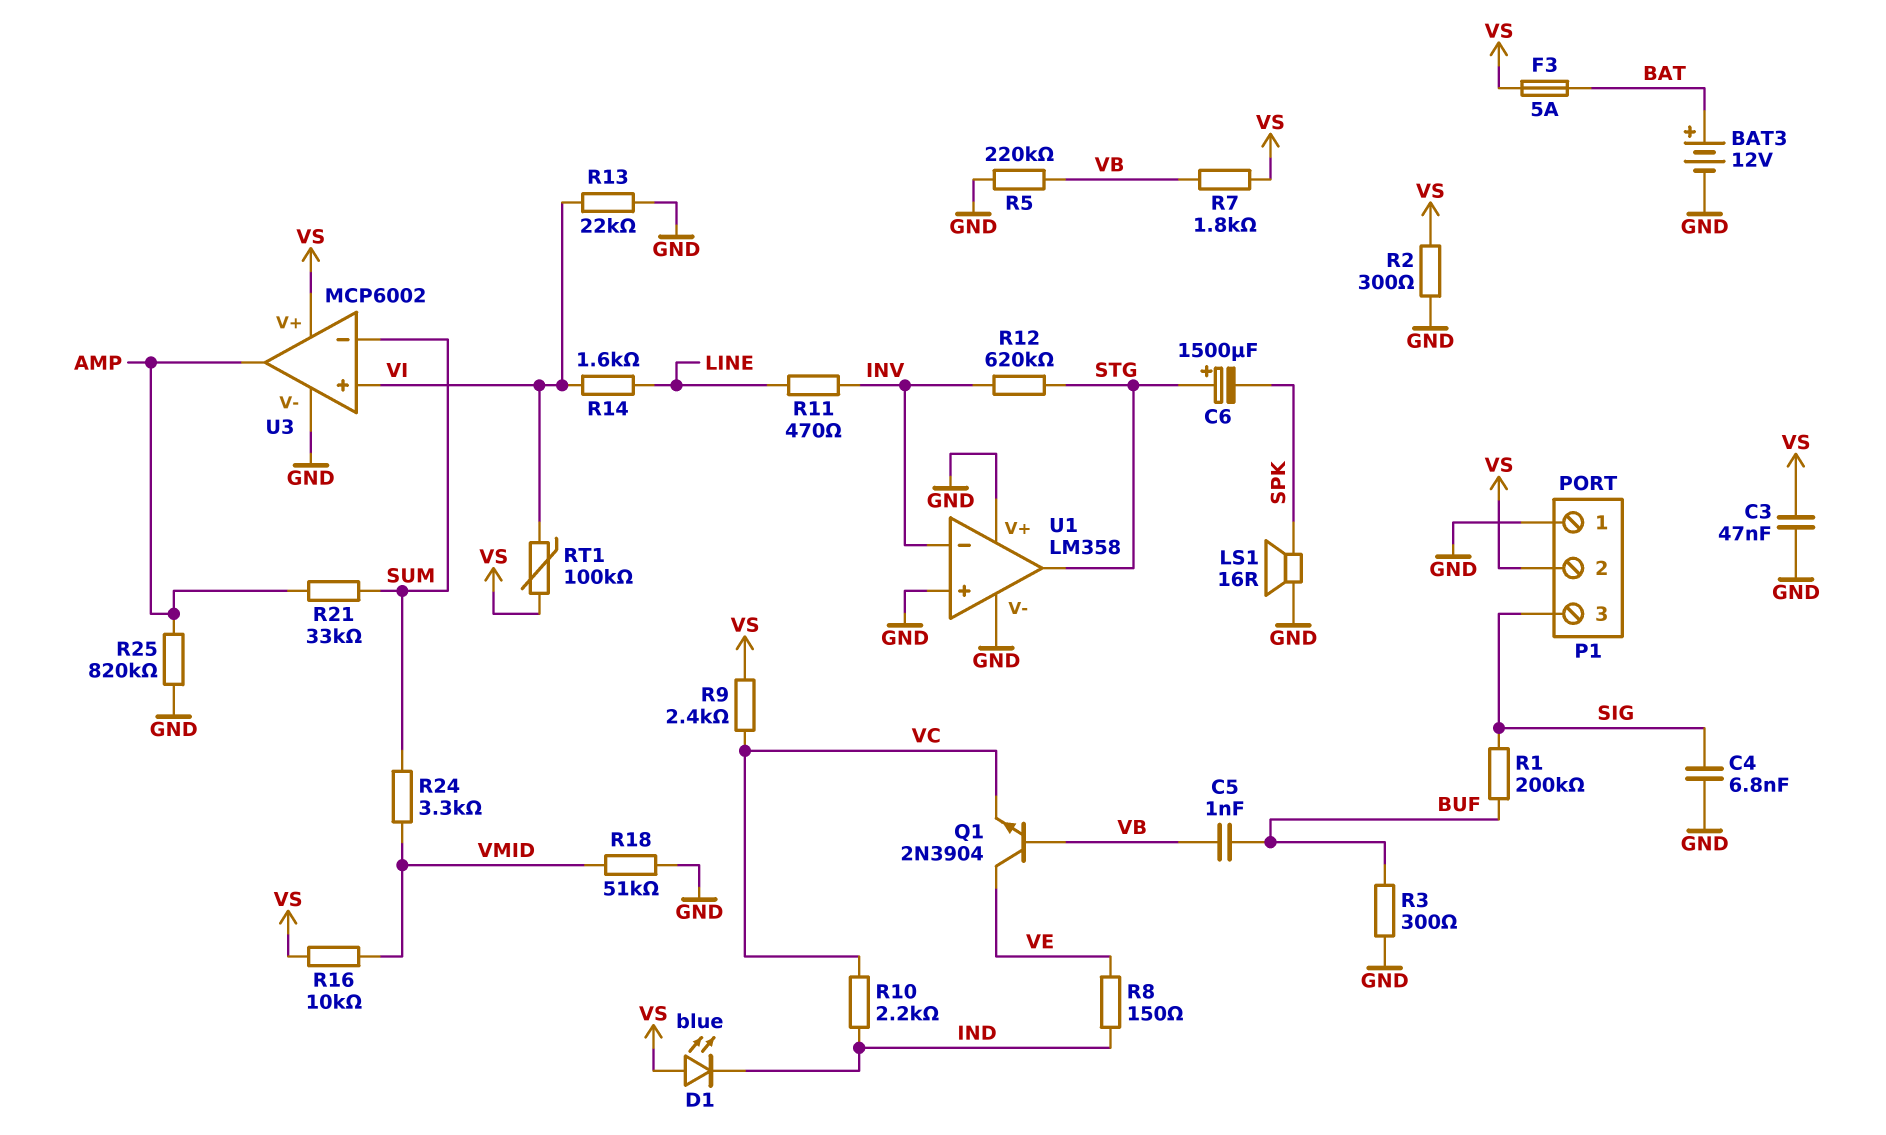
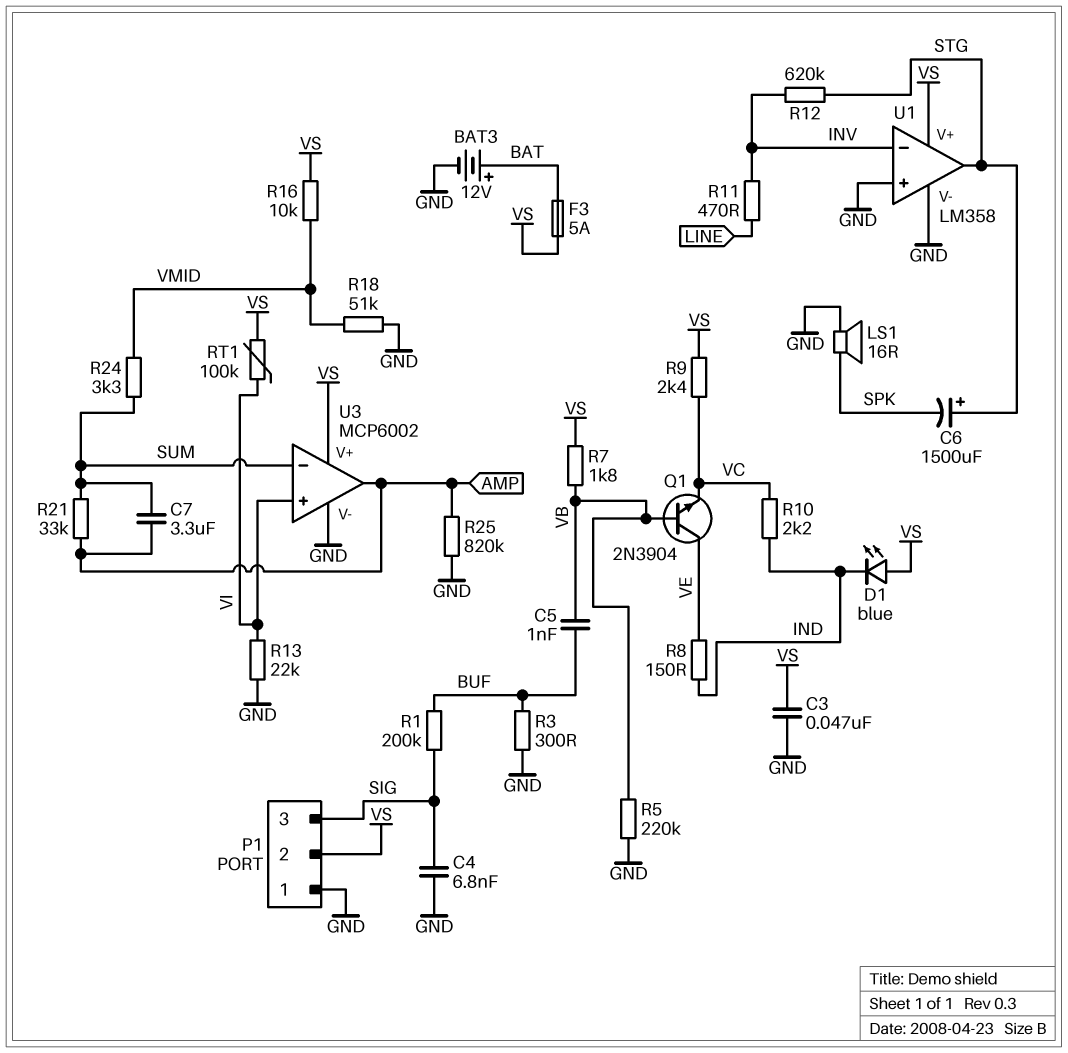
C7: none -> 3.3uF (AMP, SUM)
R2: 300 (GND, VS) -> none
R14: 1.6k (LINE, VI) -> none
U1 pin V+: GND -> VS

